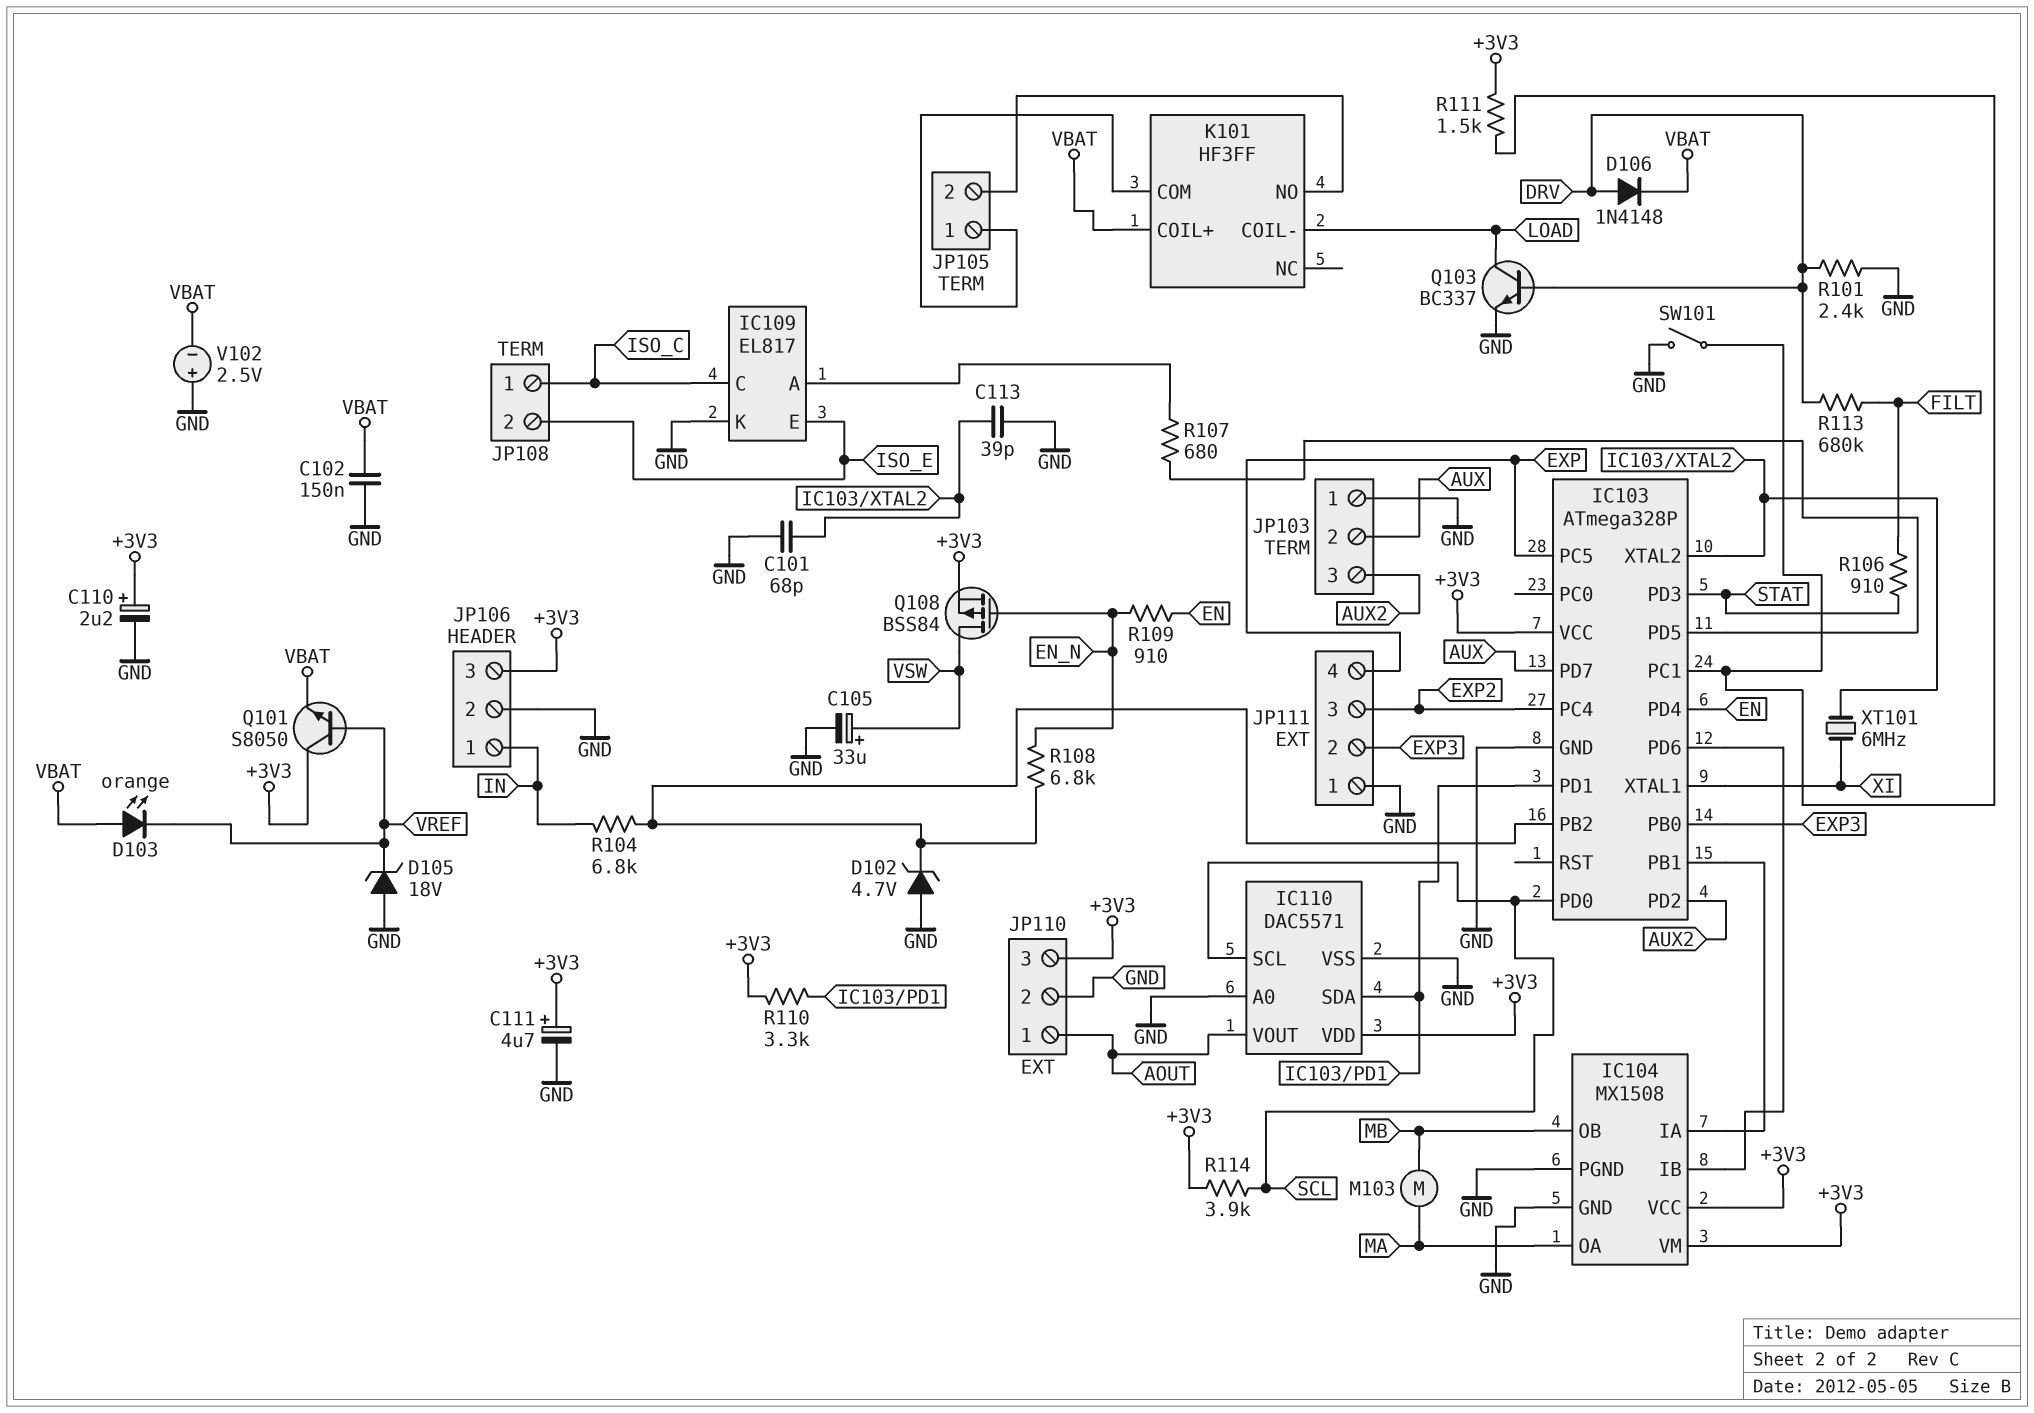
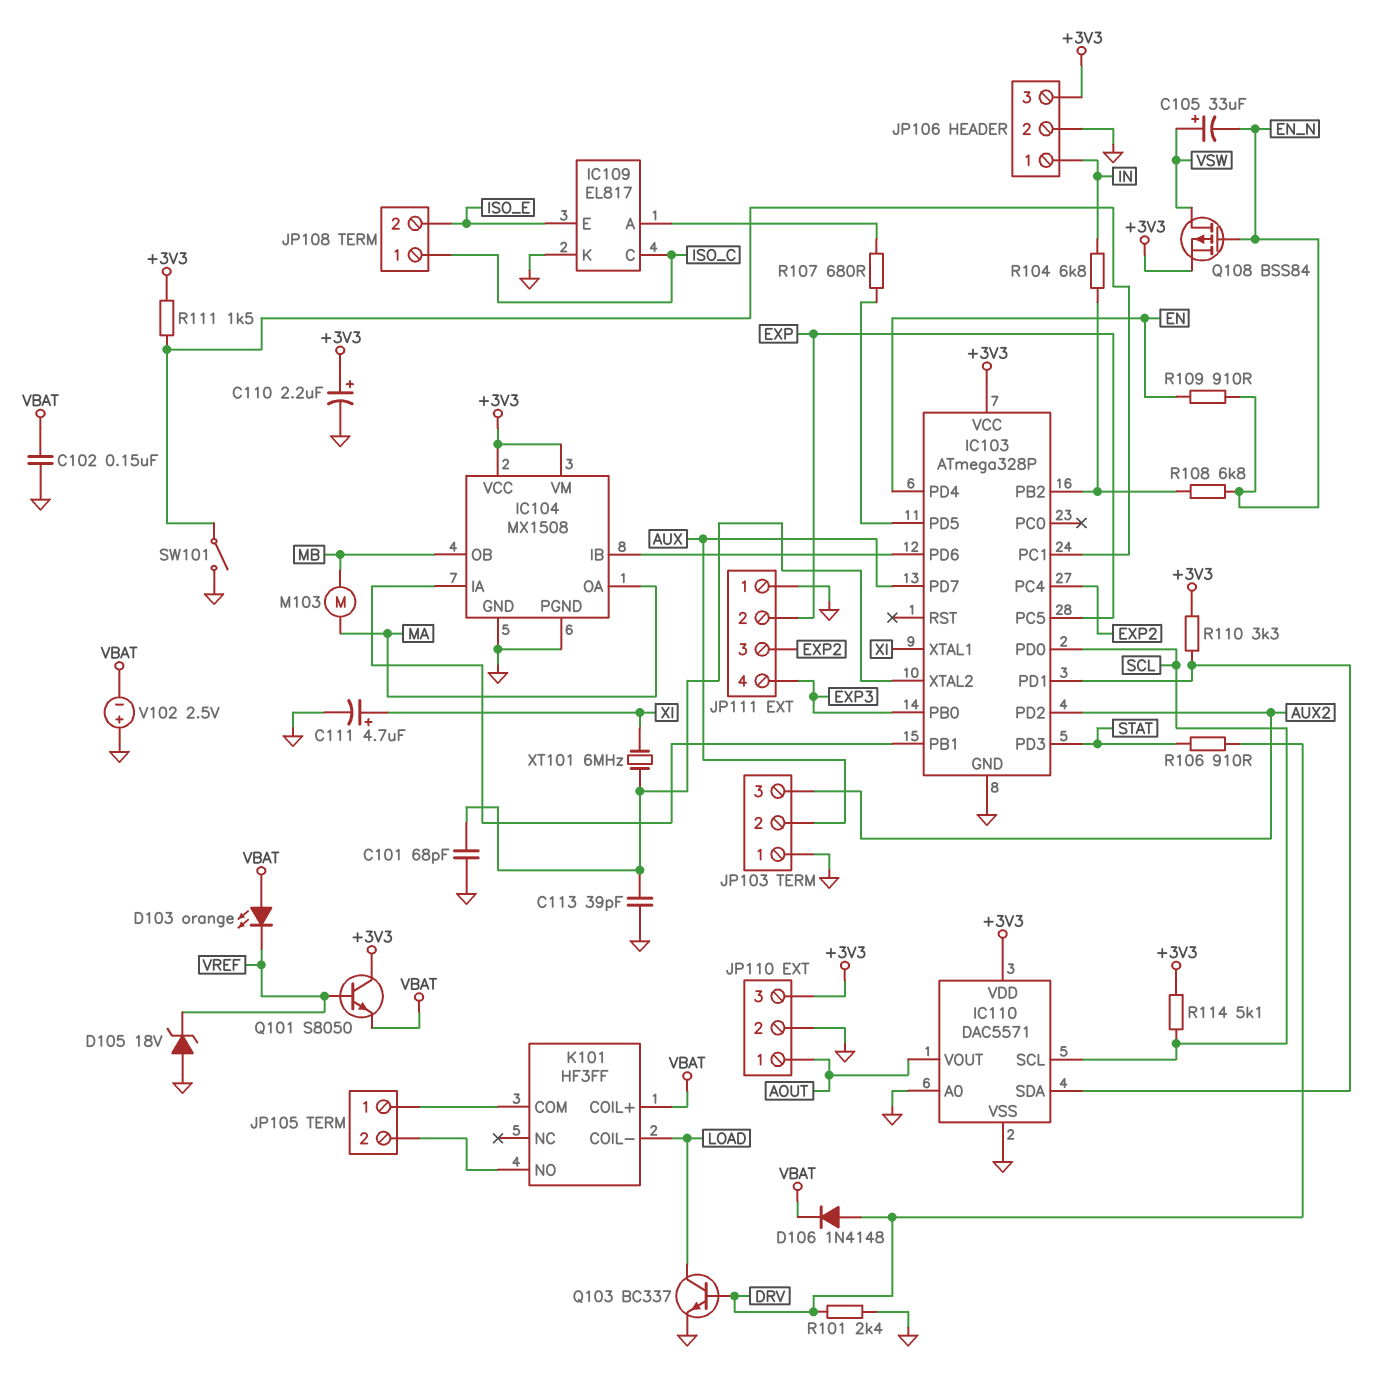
C105: 33uF (plus VSW, minus GND) -> 33uF (plus VSW, minus EN_N)
C111: 4.7uF (plus +3V3, minus GND) -> 4.7uF (plus XI, minus GND)
D102: zener 4.7V (A GND, K IC103/PB2) -> none
JP111 pin 2: EXP3 -> EXP
JP111 pin 4: EXP -> EXP3
R106: 910 (FILT, STAT) -> 910 (DRV, STAT)
R113: 680k (DRV, FILT) -> none
R114: 3.9k (+3V3, SCL) -> 5.1k (+3V3, SCL)

